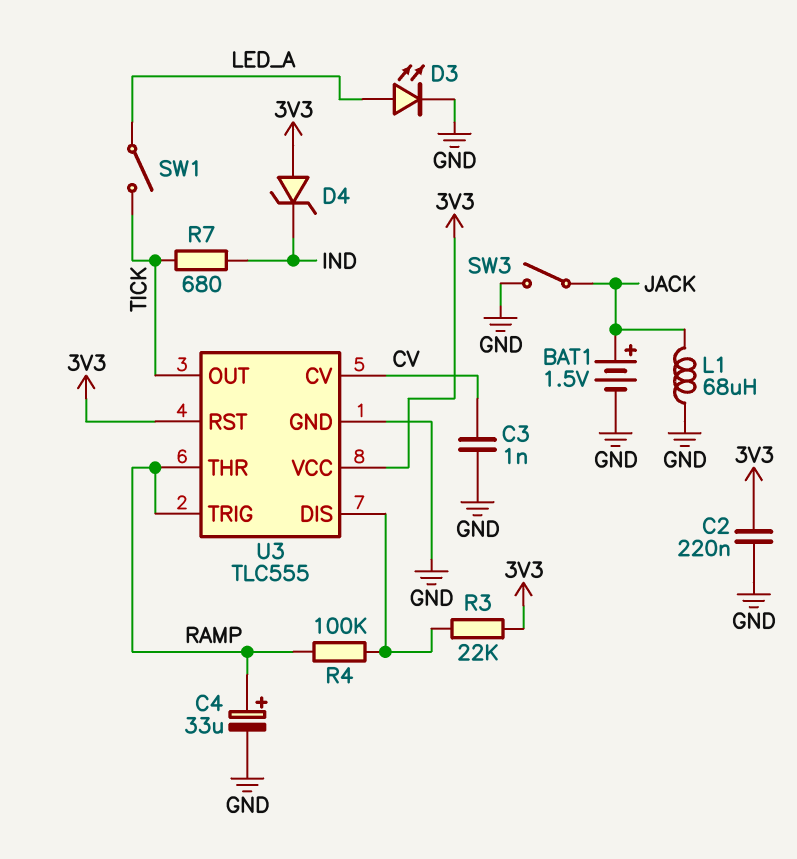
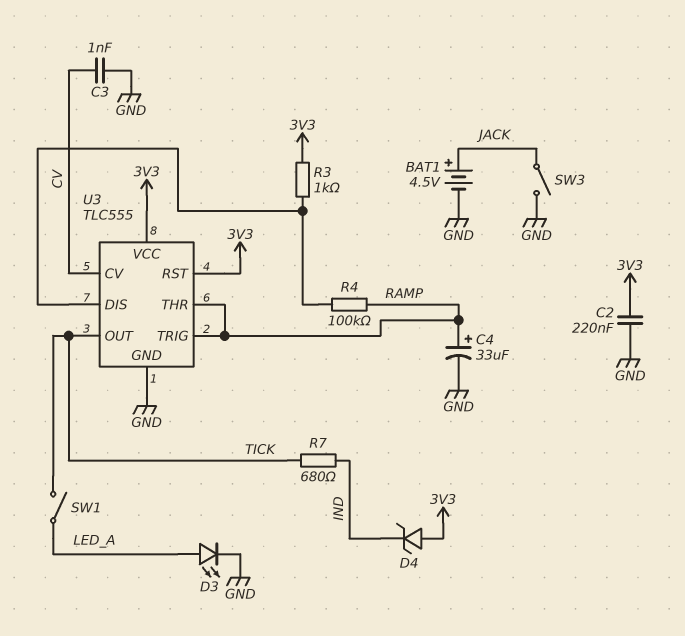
BAT1: 1.5V (plus JACK, minus GND) -> 4.5V (plus JACK, minus GND)
L1: 68uH (GND, JACK) -> none
R3: 22k (3V3, U3/DIS) -> 1k (3V3, U3/DIS)

